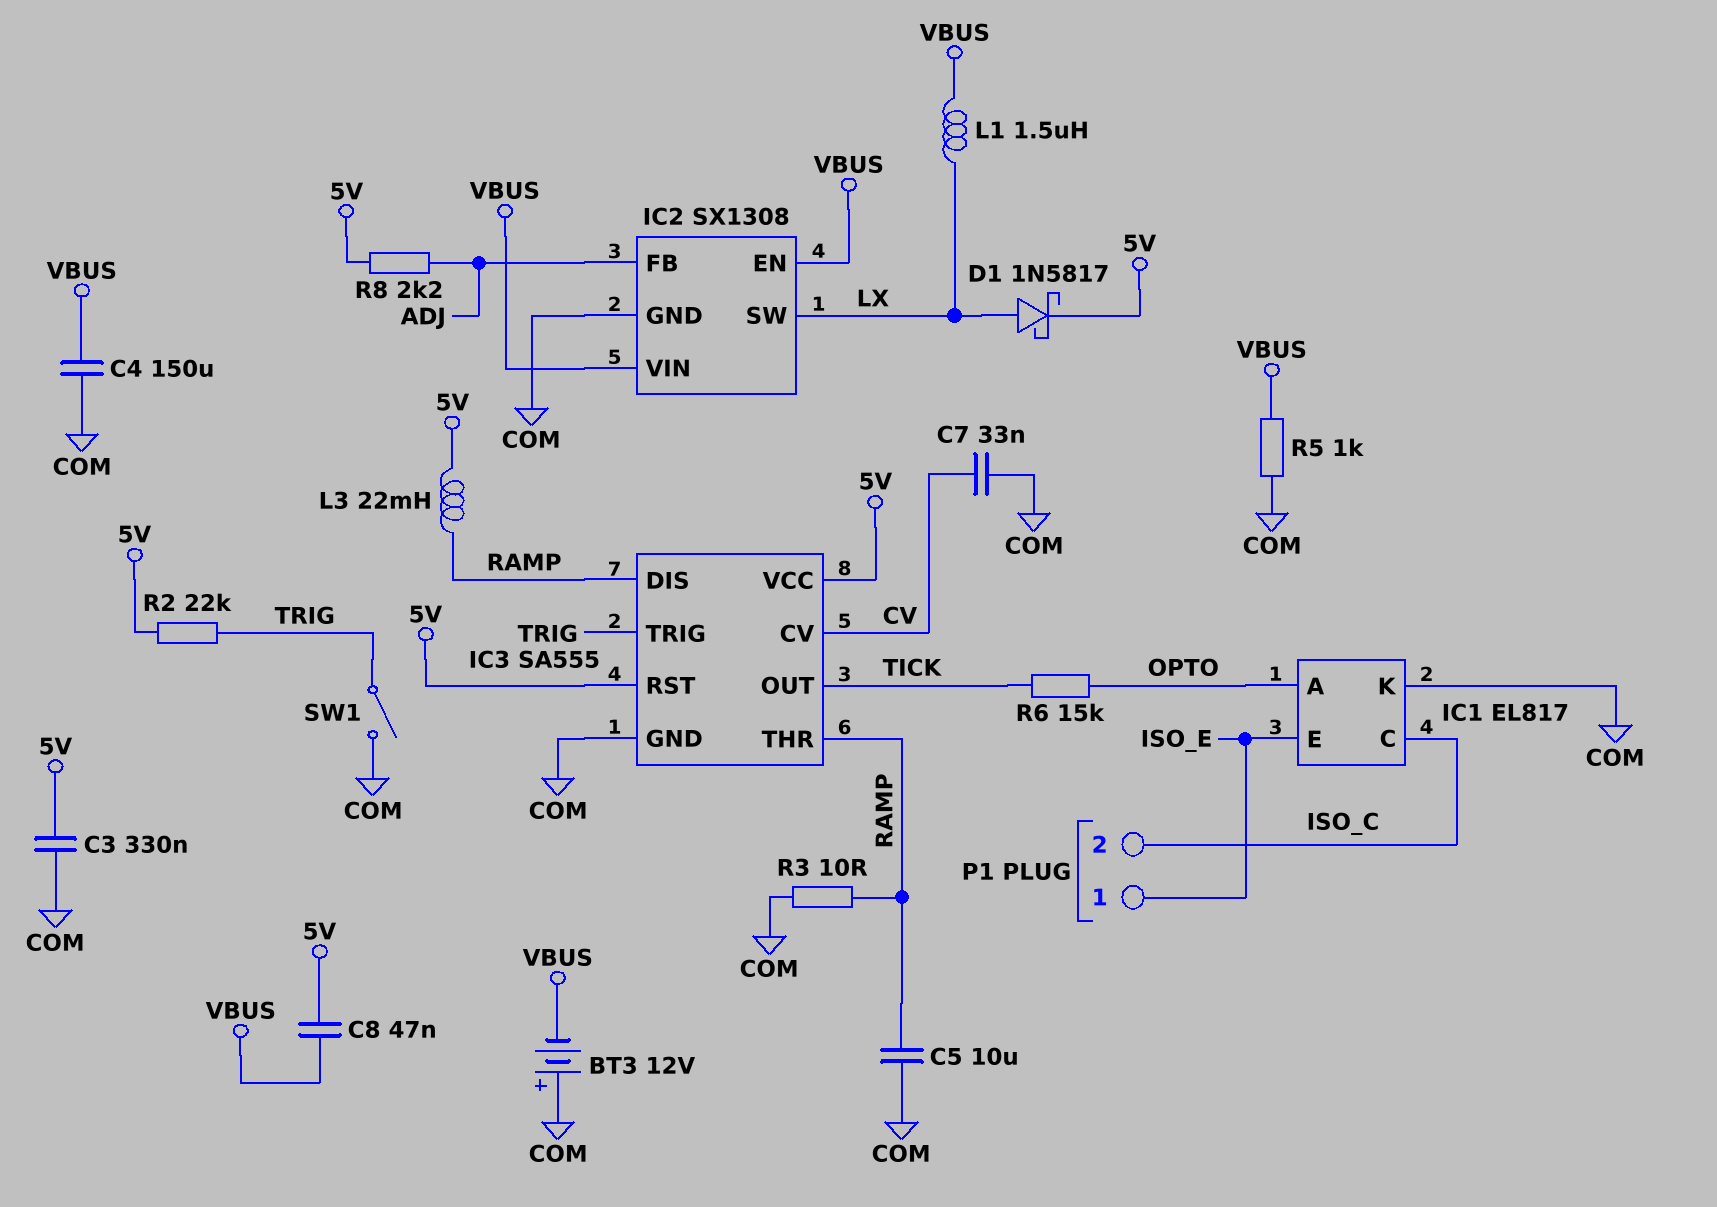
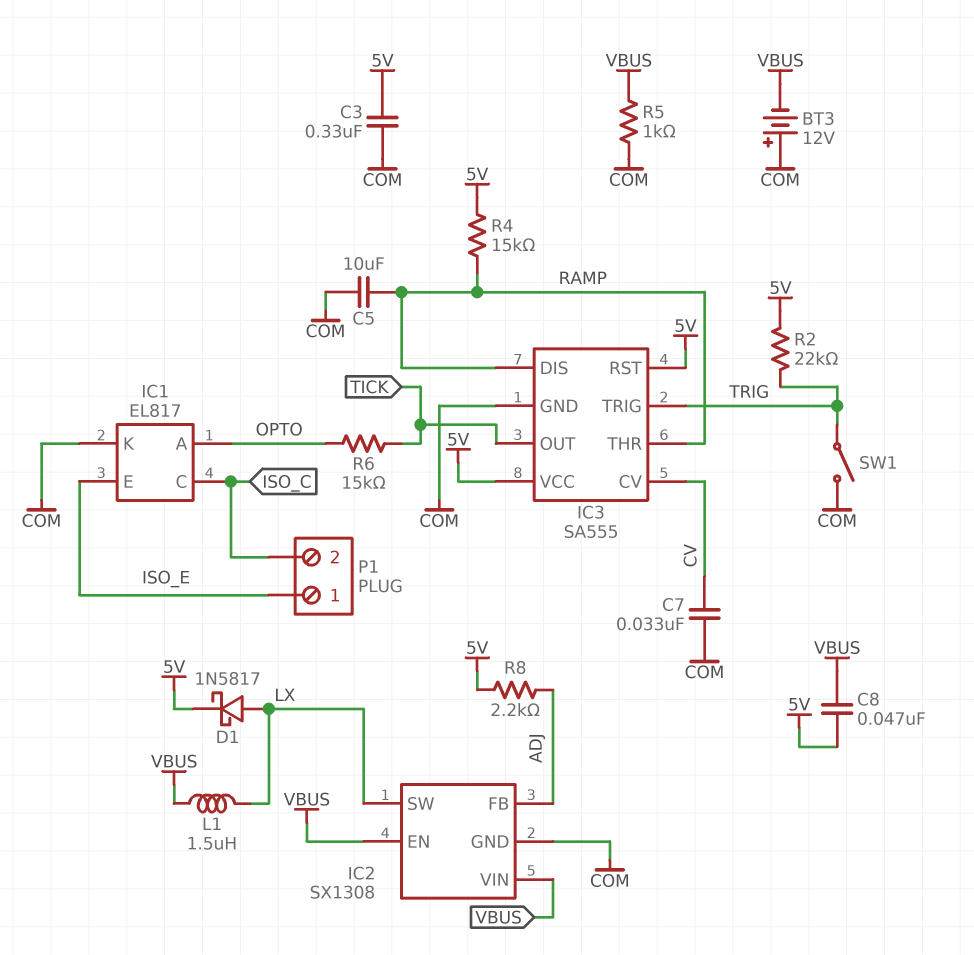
C4: 150uF (COM, VBUS) -> none
L3: 22mH (5V, RAMP) -> none
R3: 10 (COM, RAMP) -> none
R4: none -> 15k (5V, RAMP)

